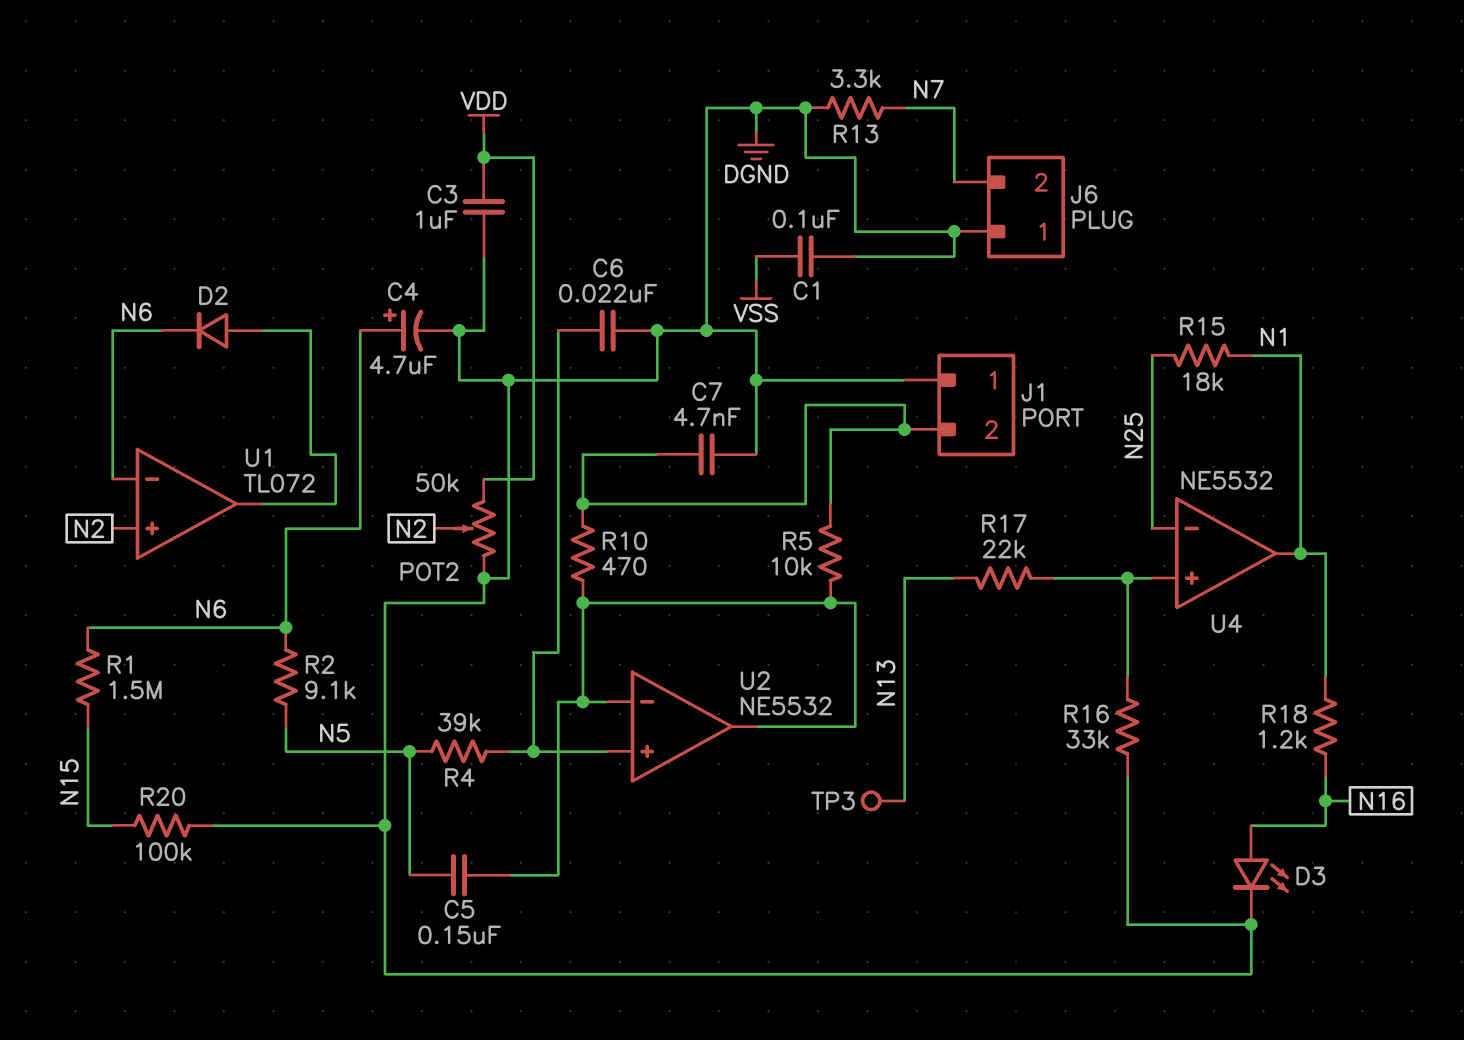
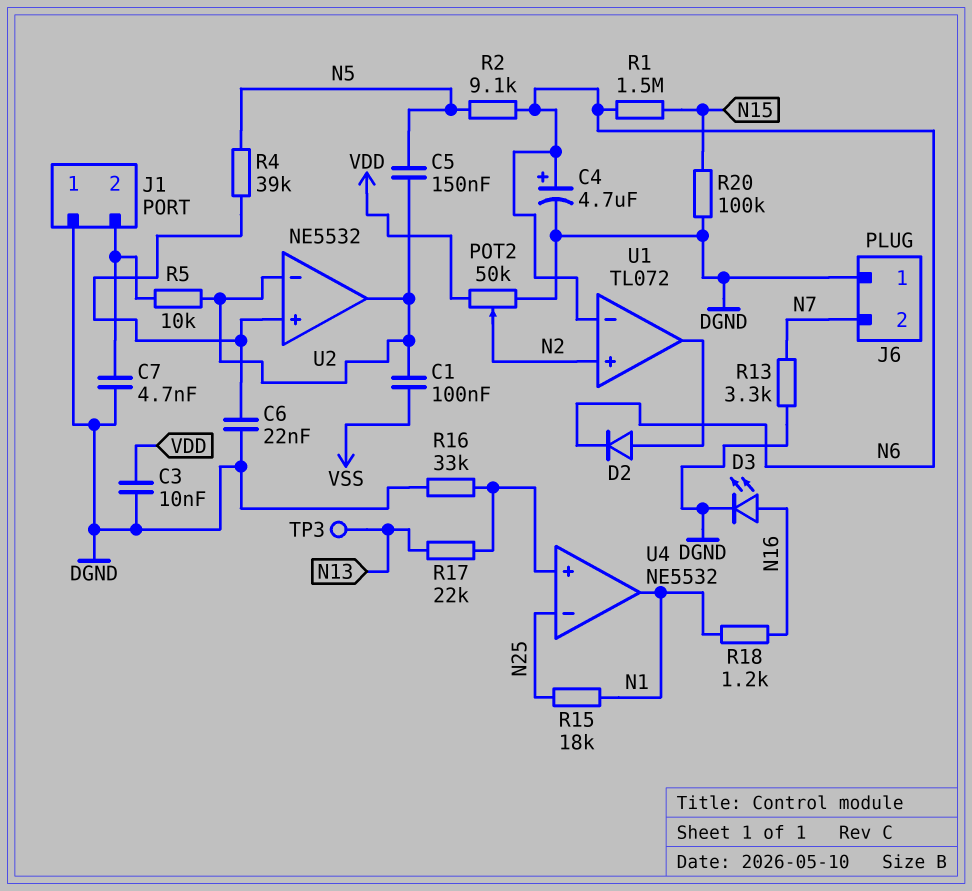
C1: 100nF (DGND, VSS) -> 100nF (U2/in-, VSS)
C3: 1uF (DGND, VDD) -> 10nF (DGND, VDD)
R10: 470 (J1/2, U2/in-) -> none

